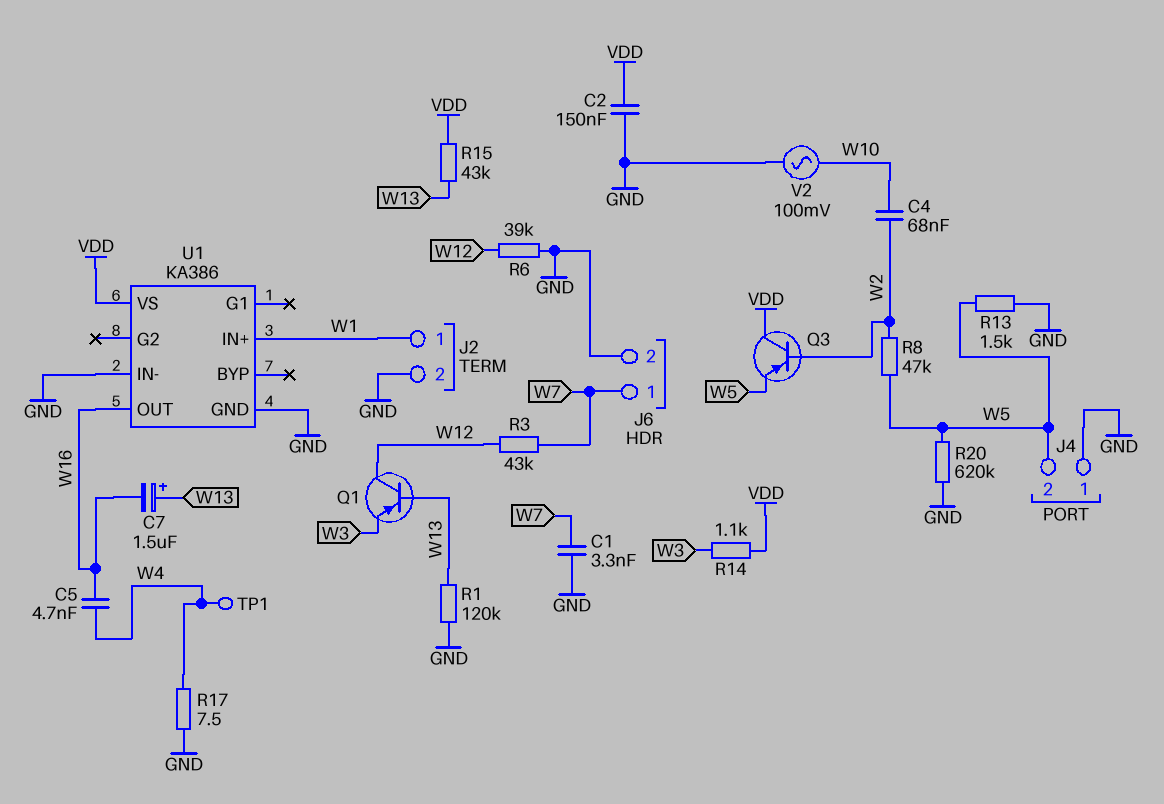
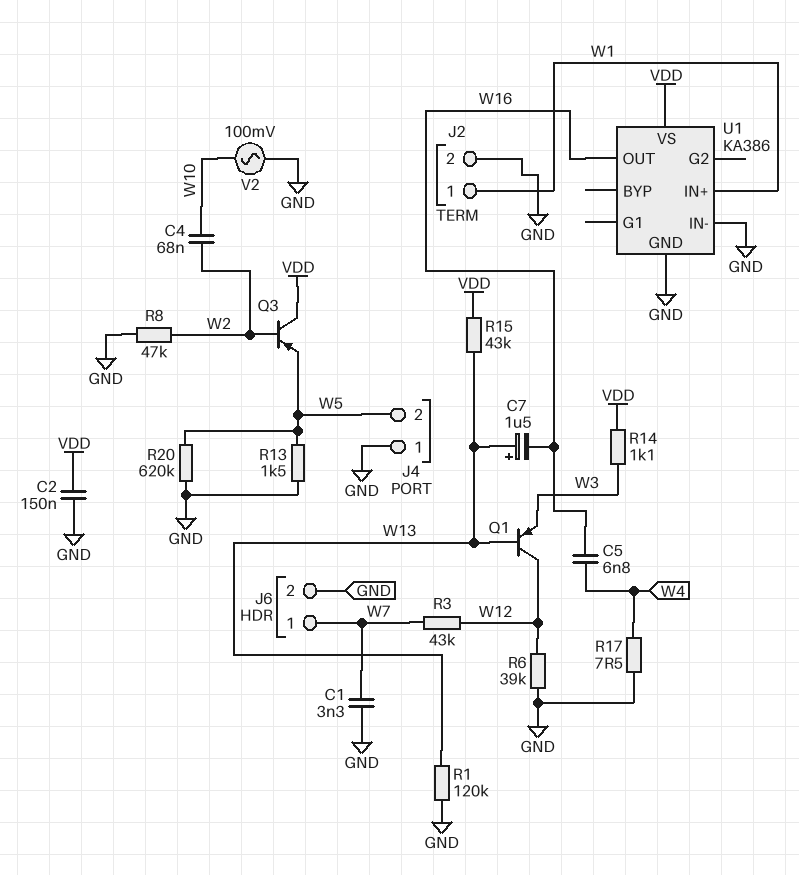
C5: 4.7nF (W4, W16) -> 6.8nF (W4, W16)
R8: 47k (W2, W5) -> 47k (GND, W2)
TP1: test point (W4) -> none

